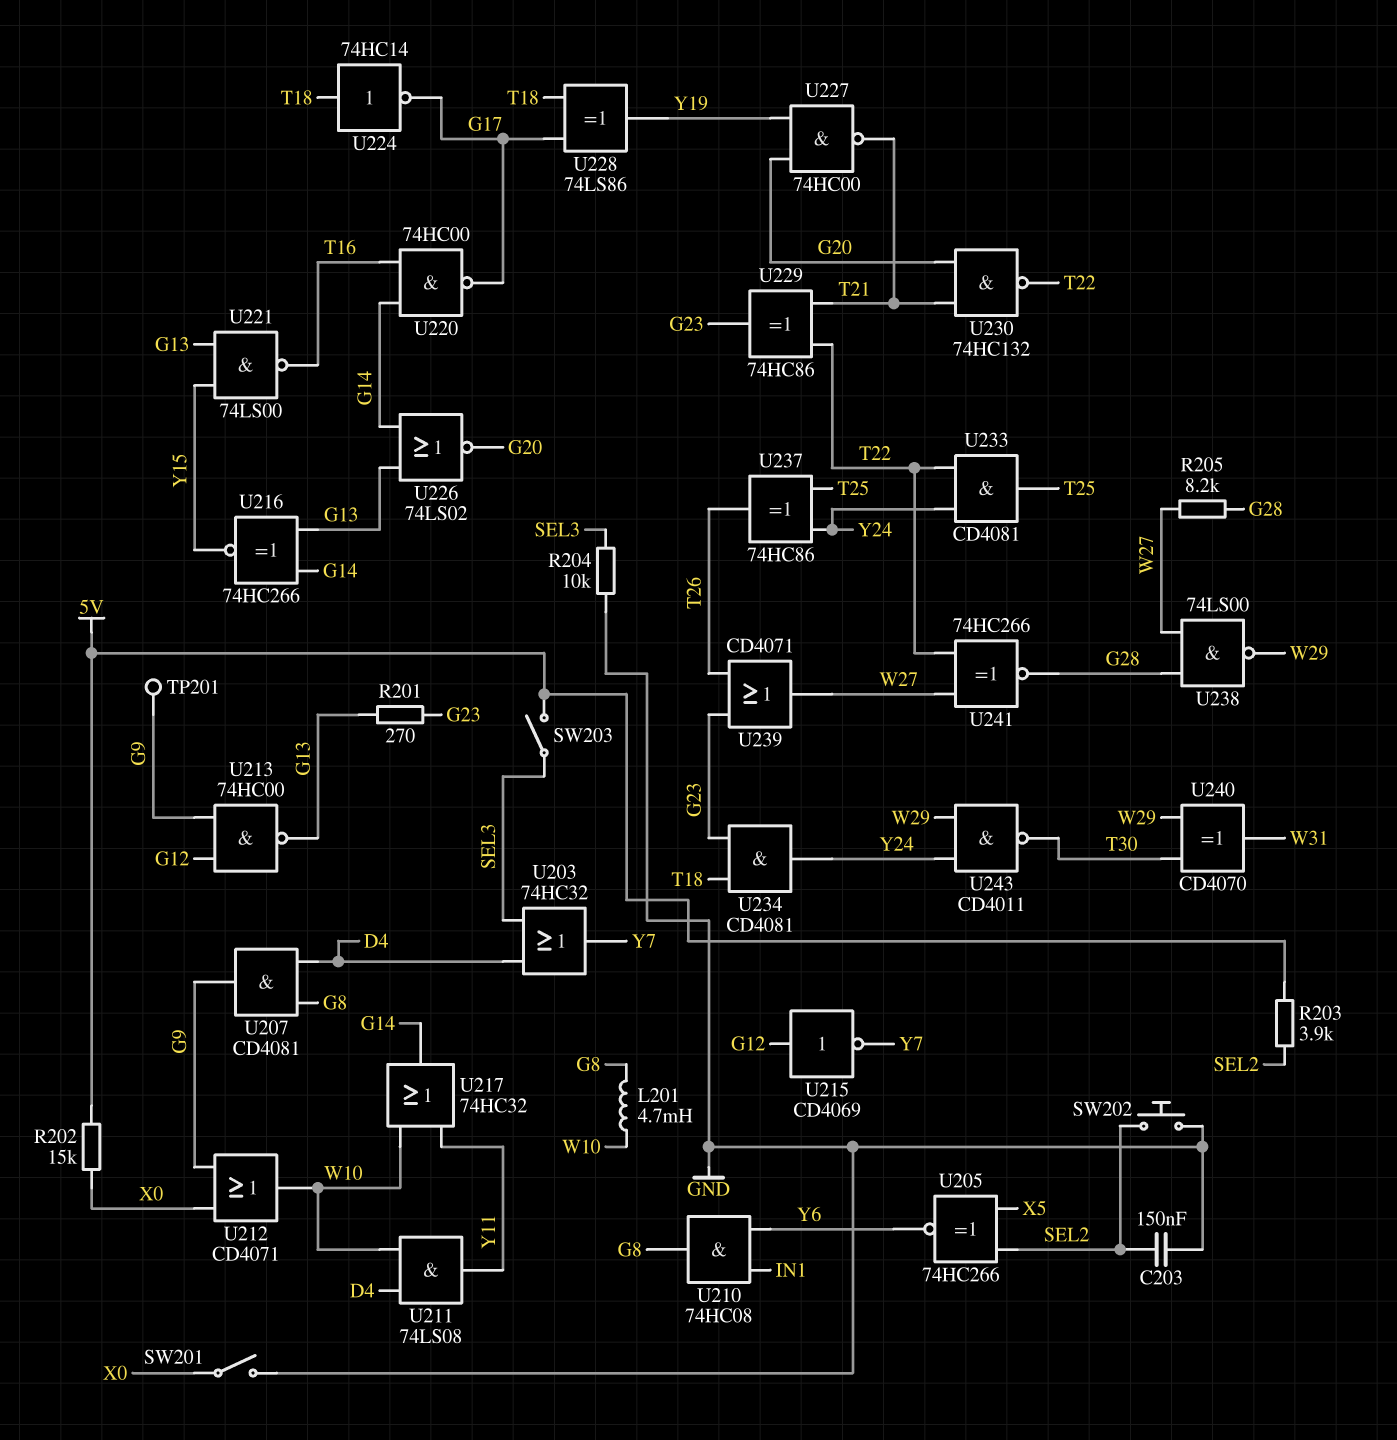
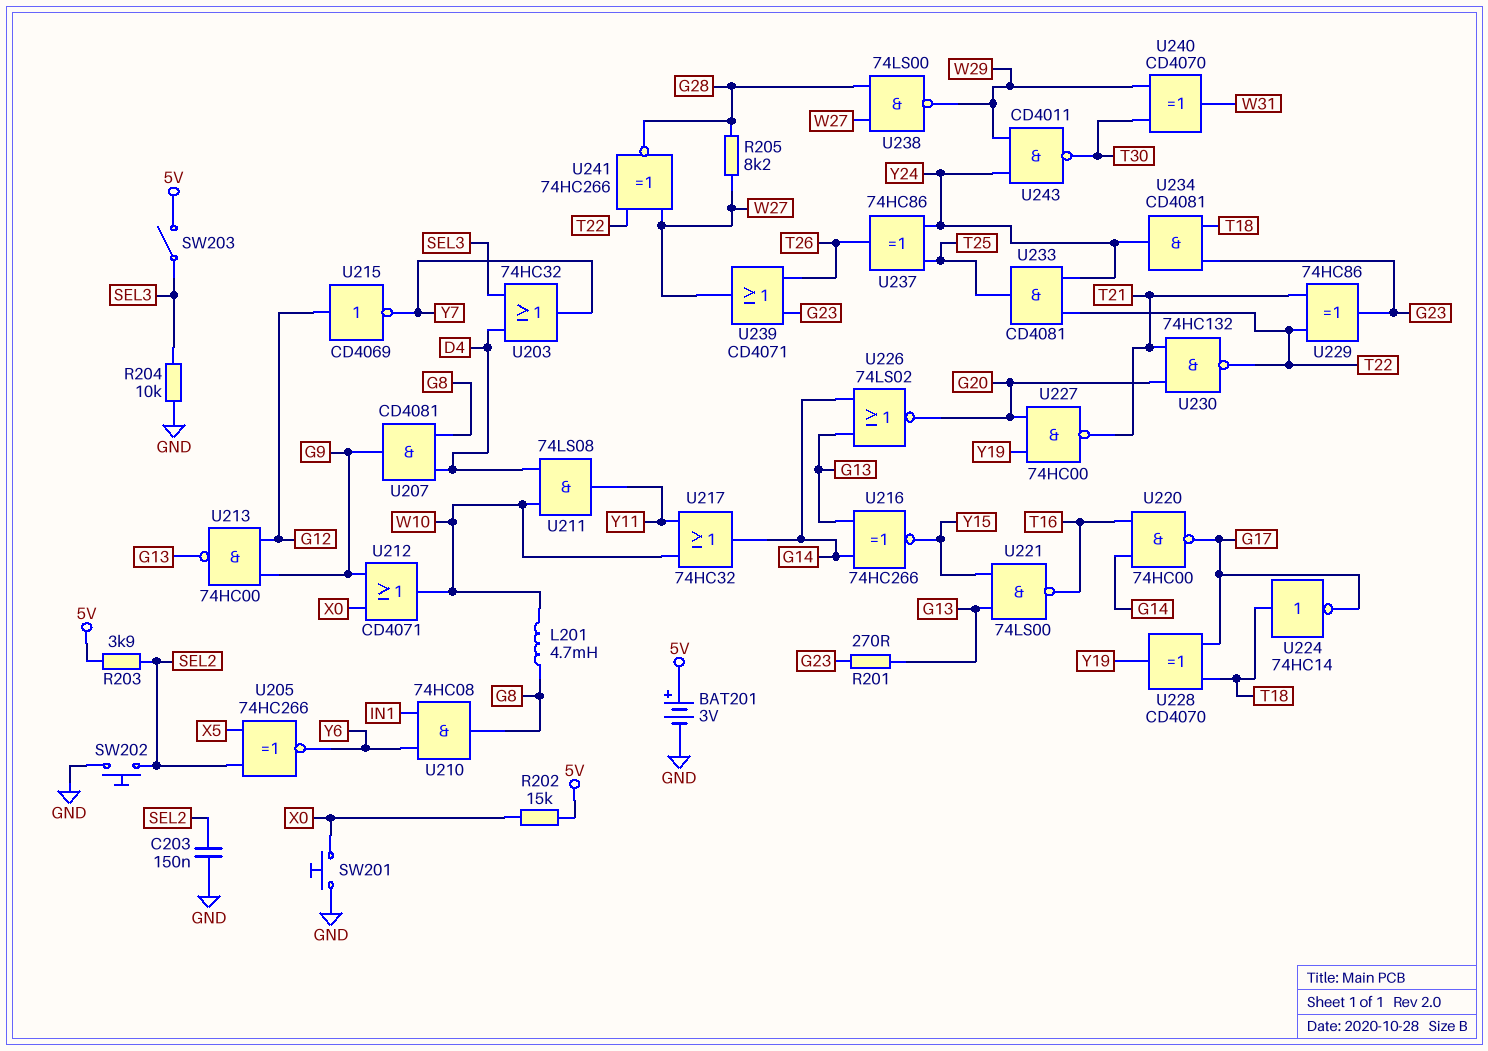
BAT201: none -> 3V (plus 5V, minus GND)
SW201: switch (GND, X0) -> button (GND, X0)
TP201: test point (G9) -> none
U228: XOR 74LS86 (in G17, in T18, out Y19) -> XOR CD4070 (in G17, in T18, out Y19)

